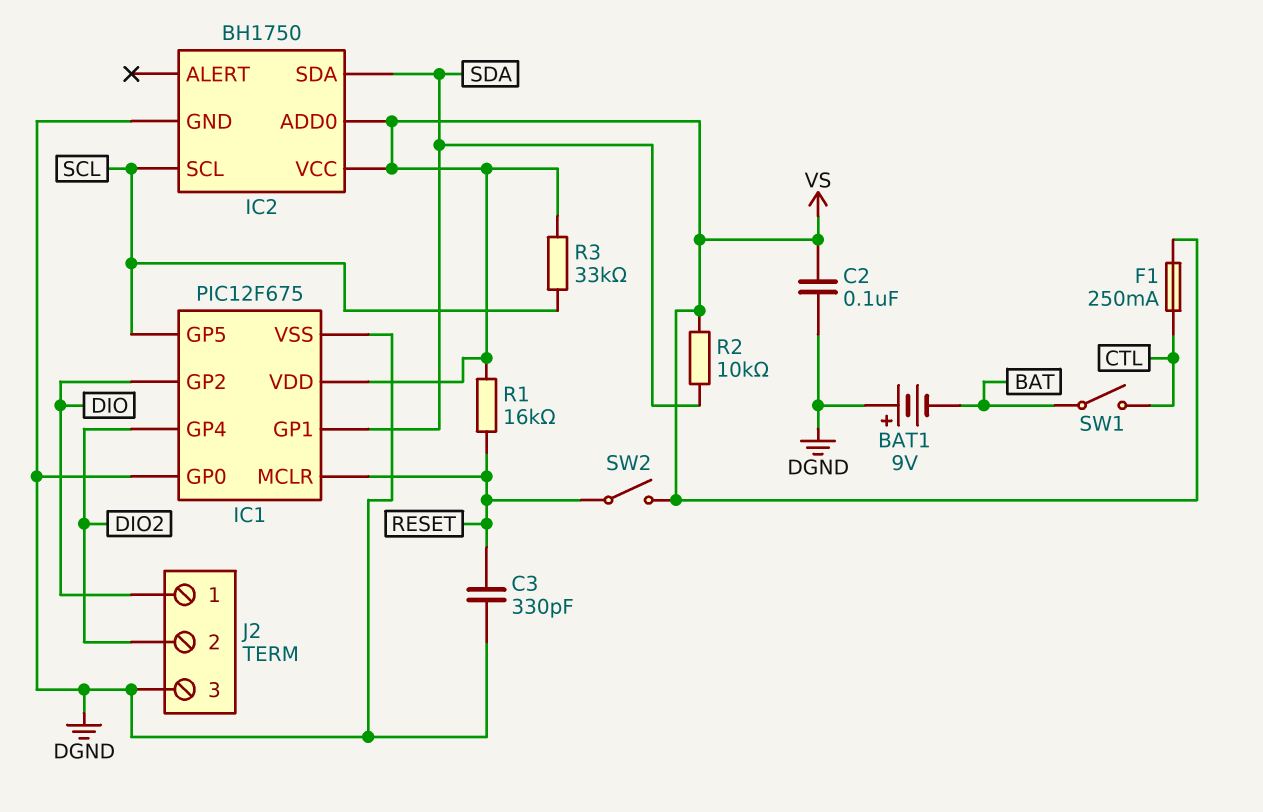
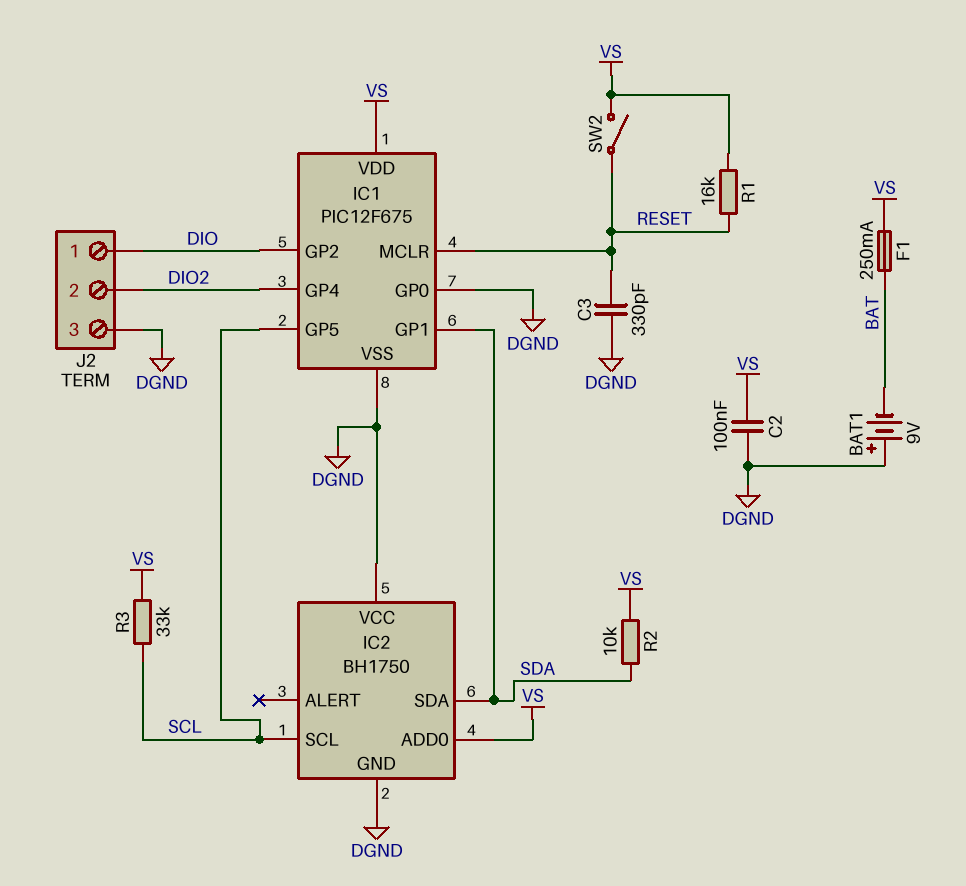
F1: 250mA (CTL, VS) -> 250mA (BAT, VS)
IC2 pin VCC: VS -> DGND
SW1: switch (BAT, CTL) -> none

